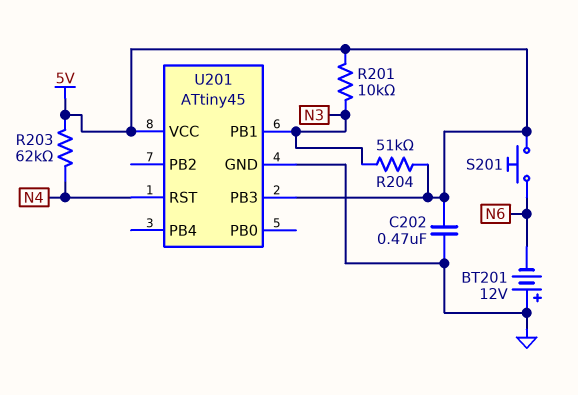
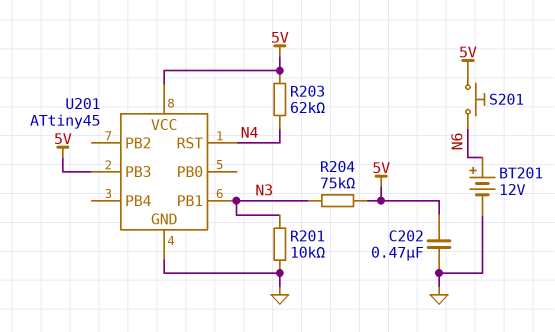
BT201: 12V (plus GND, minus N6) -> 12V (plus N6, minus GND)
R201: 10k (5V, N3) -> 10k (GND, N3)
R204: 51k (5V, N3) -> 75k (5V, N3)

